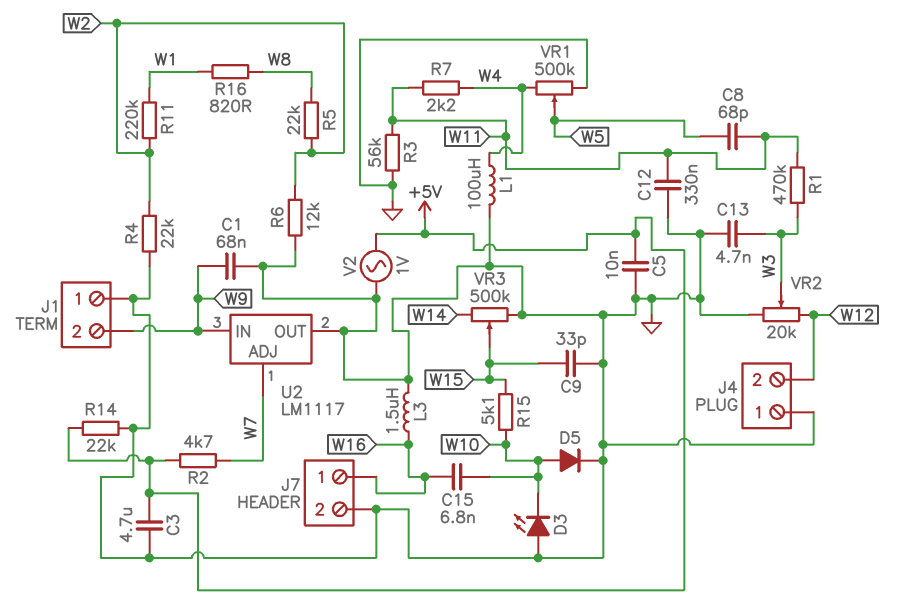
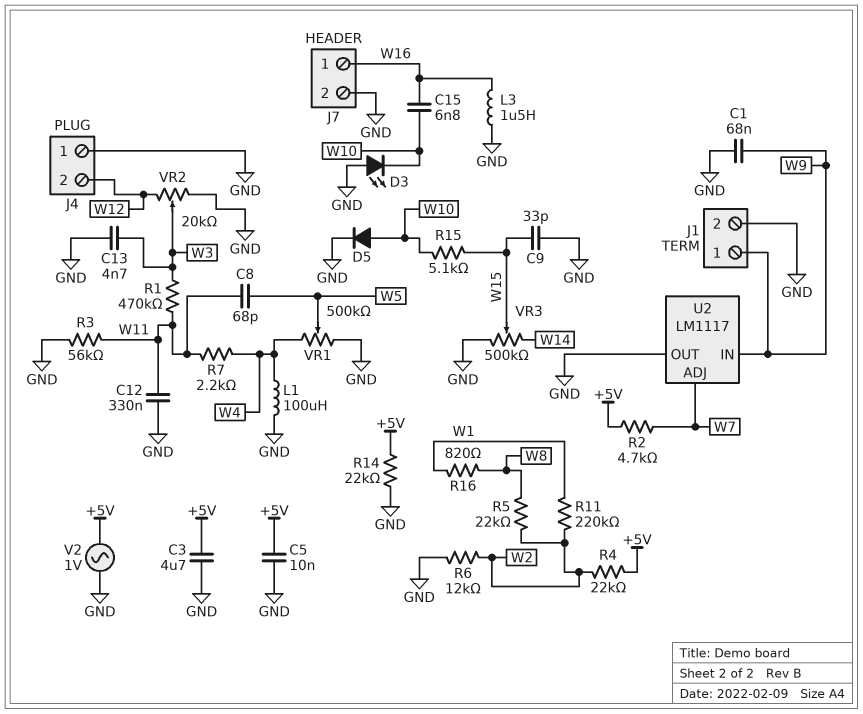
J1 pin 1: GND -> W9
J1 pin 2: W9 -> GND
R4: 22k (GND, W2) -> 22k (+5V, W2)

